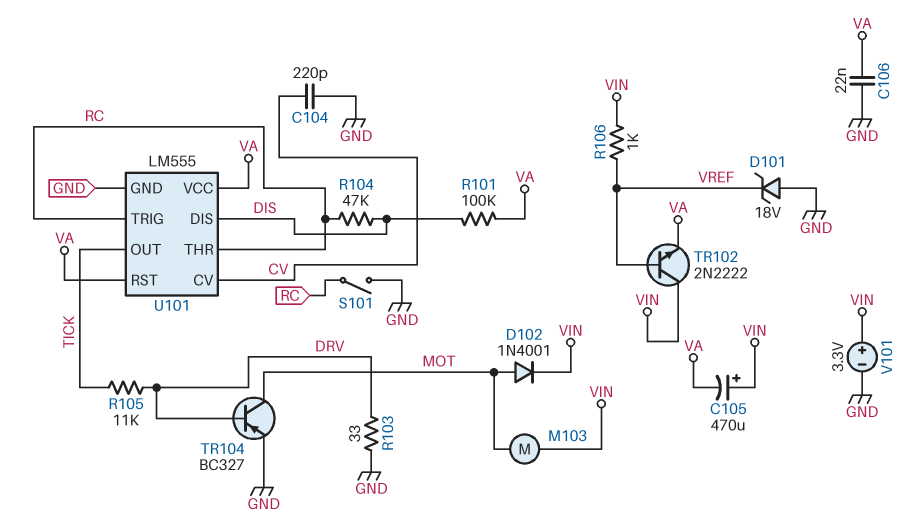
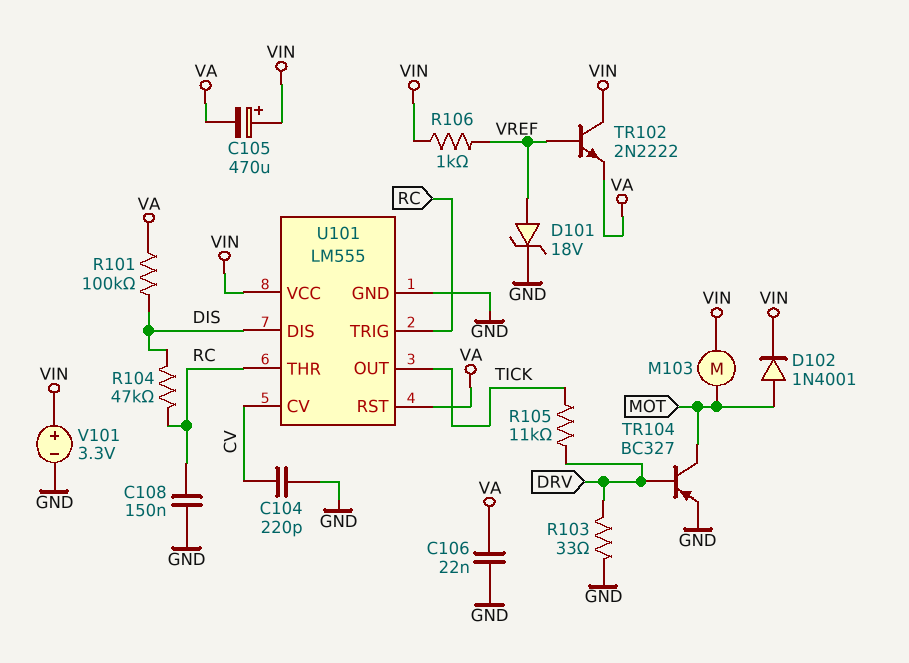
C108: none -> 150nF (GND, RC)
D101: zener 18V (A GND, K VREF) -> zener 18V (A VREF, K GND)
S101: switch (GND, RC) -> none
U101 pin VCC: VA -> VIN

